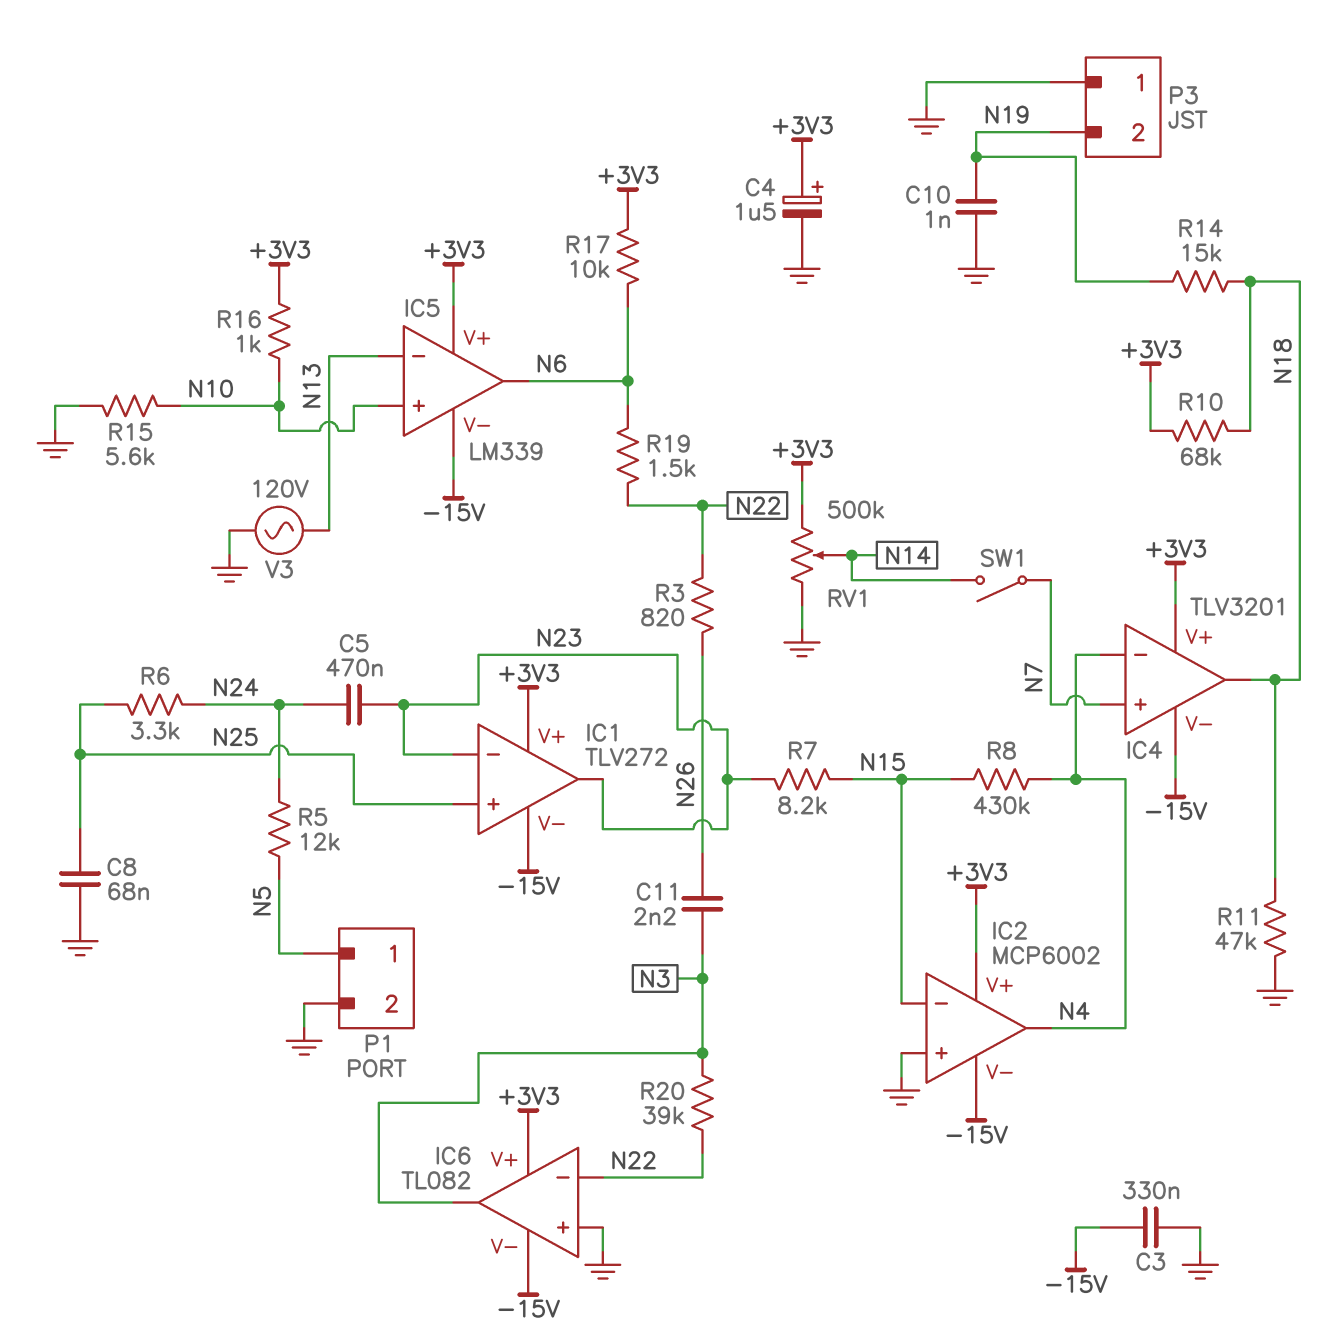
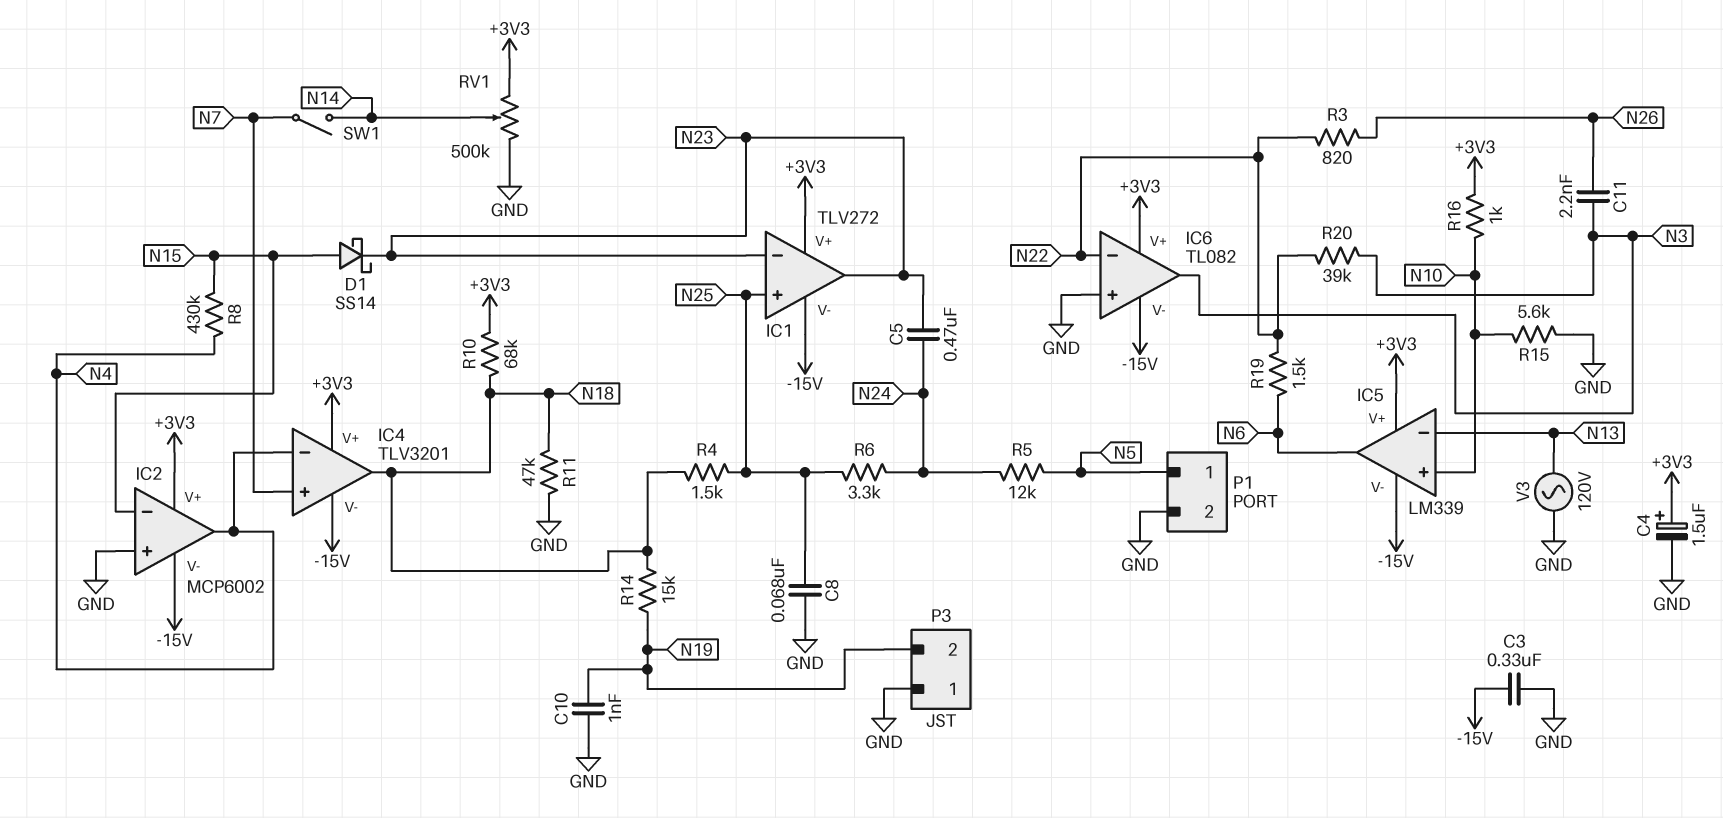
D1: none -> schottky SS14 (A N15, K N23)
R4: none -> 1.5k (N18, N25)
R7: 8.2k (N15, N23) -> none
R17: 10k (+3V3, N6) -> none

